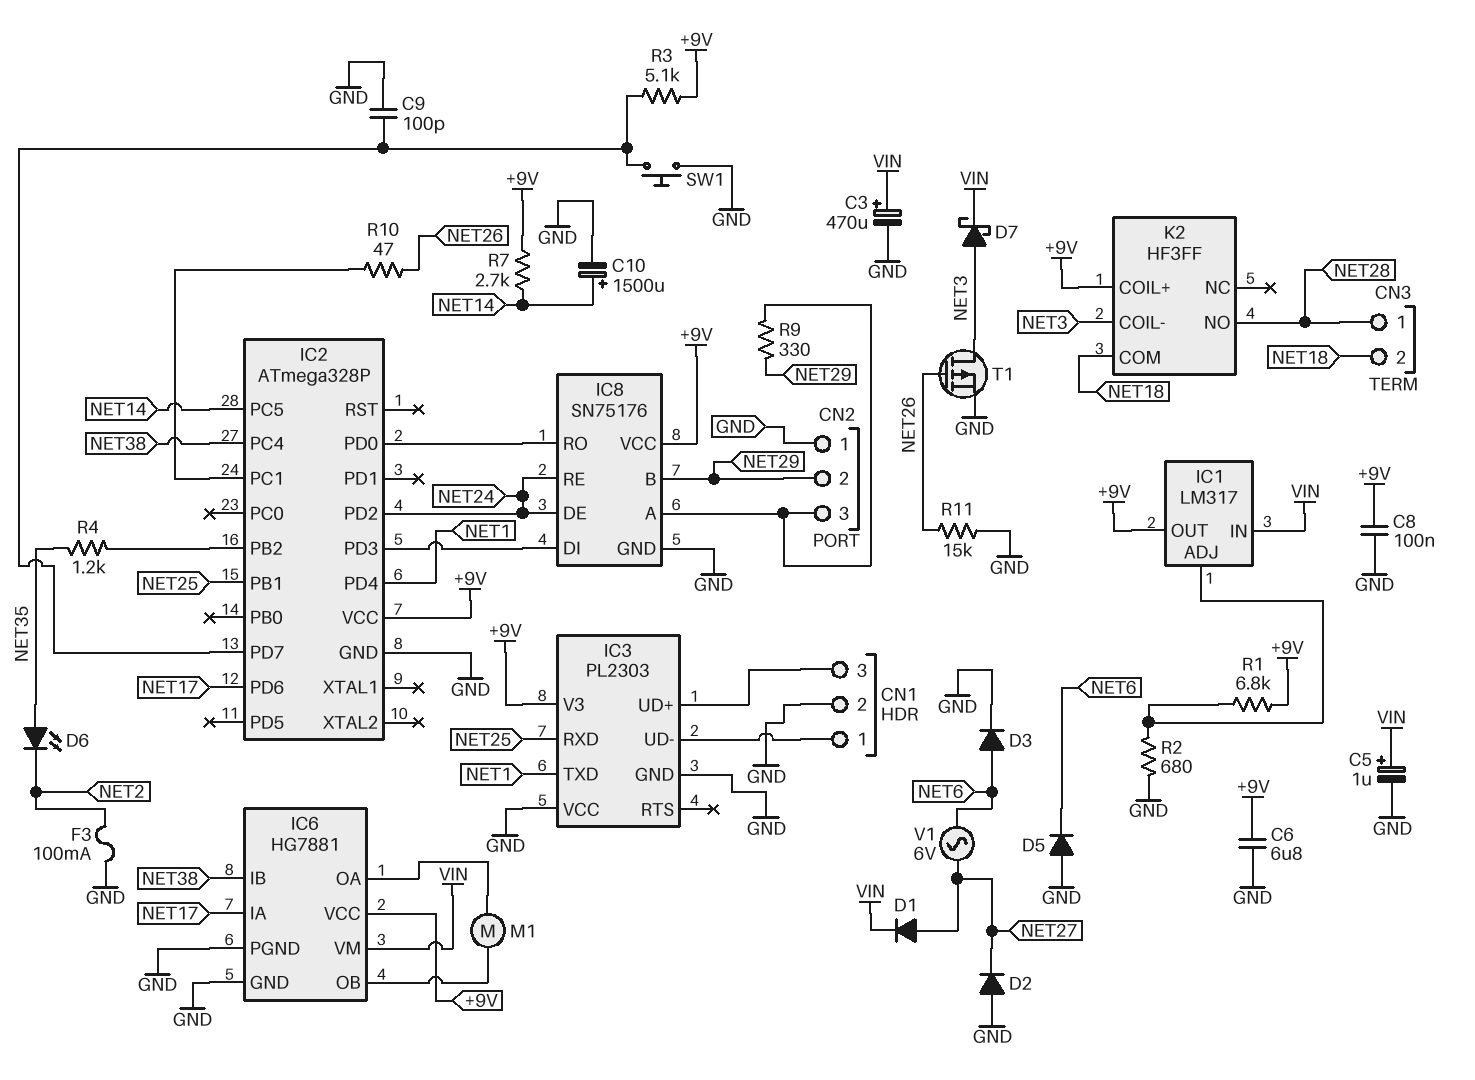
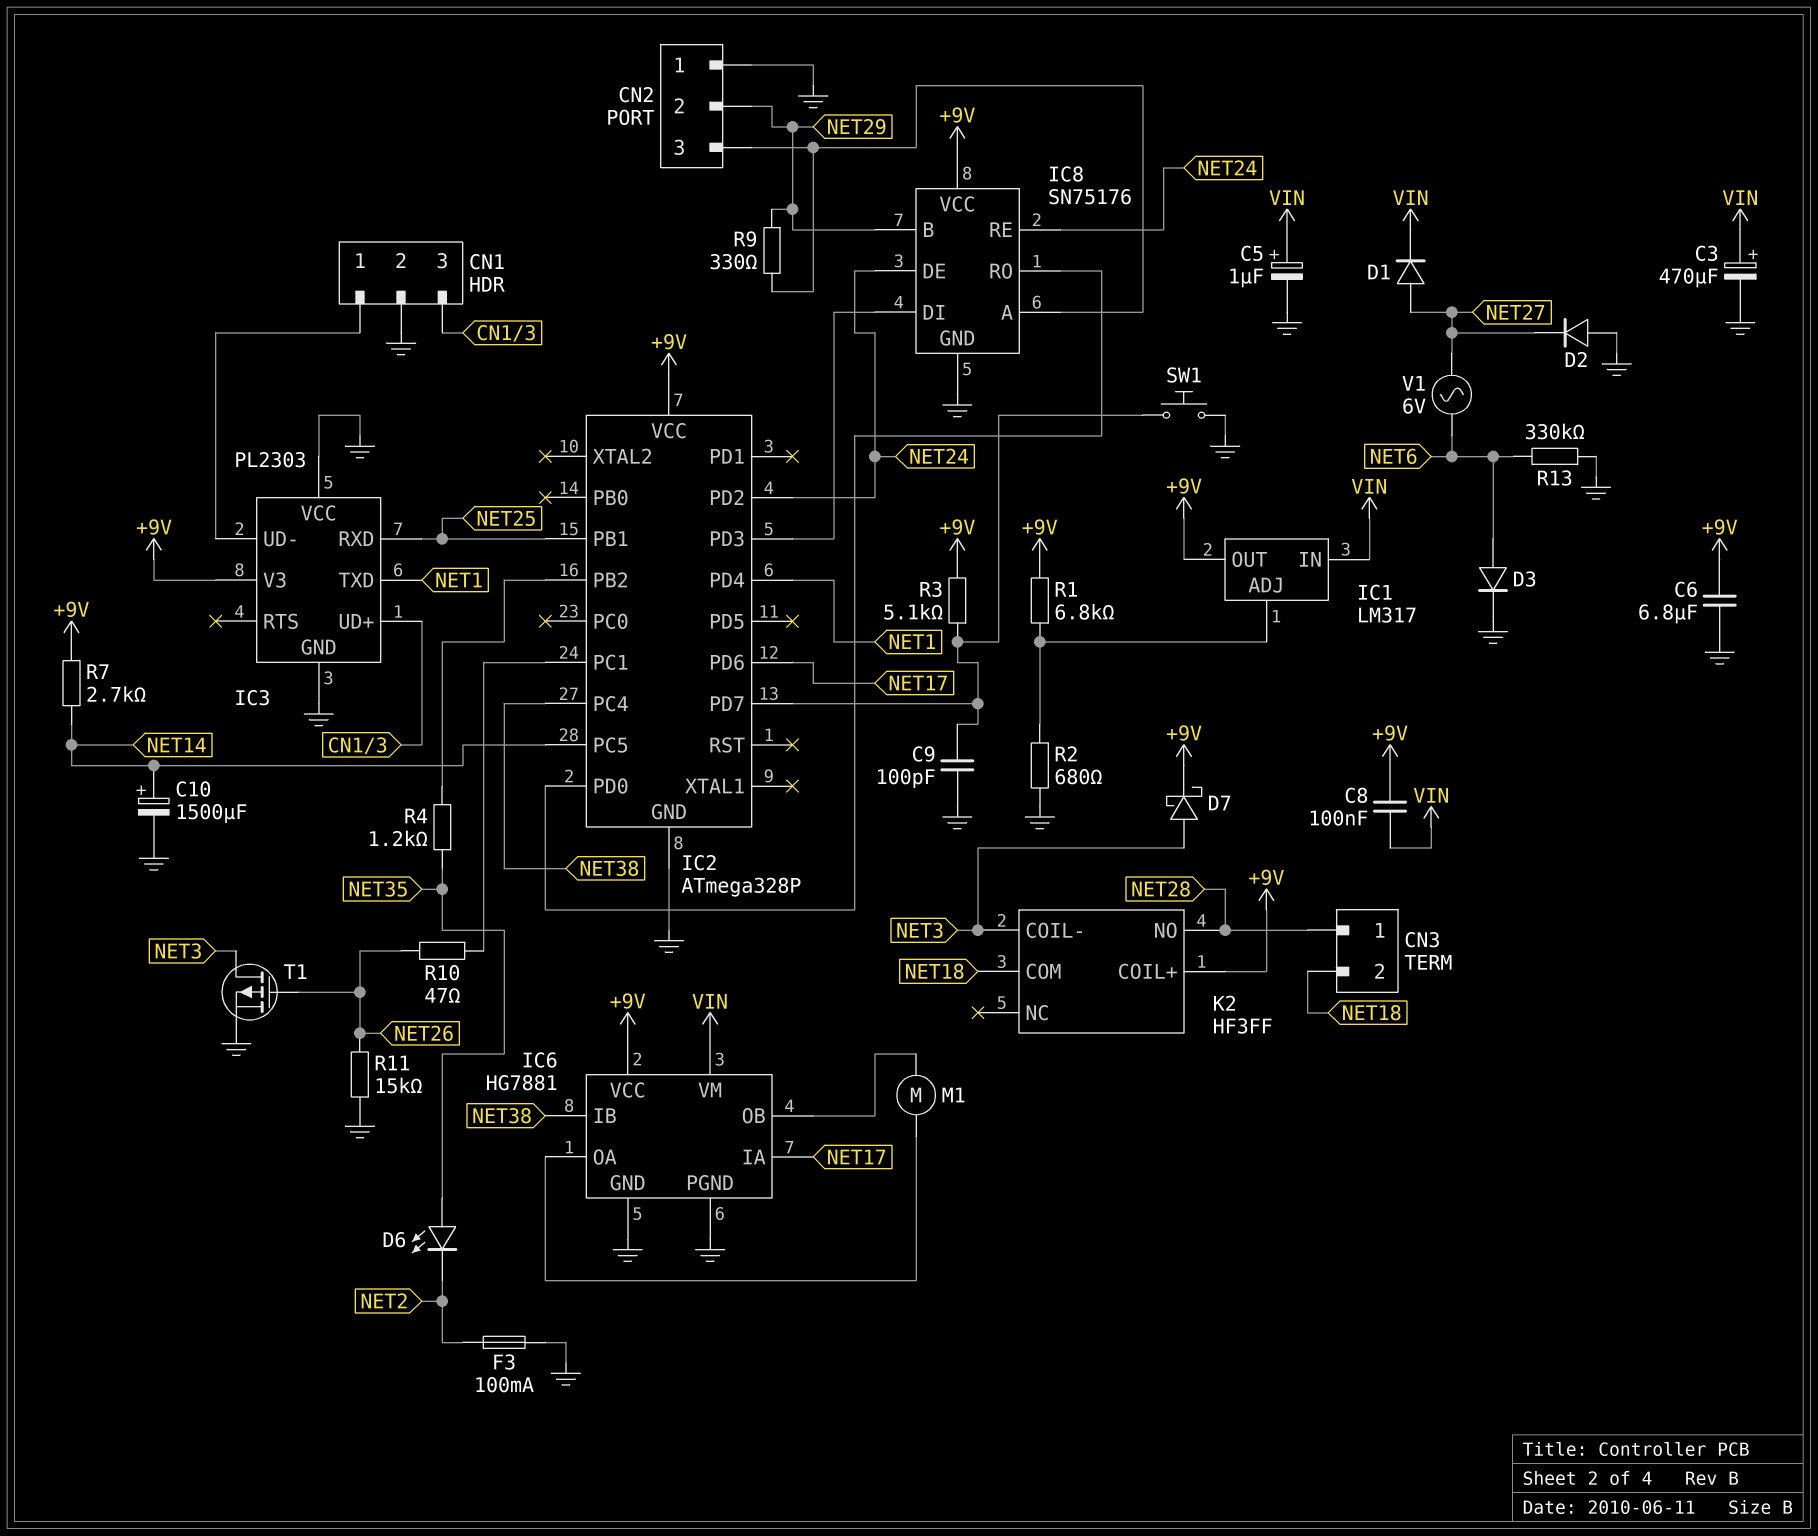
C8: 100nF (+9V, GND) -> 100nF (+9V, VIN)
D5: diode (A GND, K NET6) -> none
D7: schottky (A NET3, K VIN) -> schottky (A NET3, K +9V)
R13: none -> 330k (GND, NET6)

